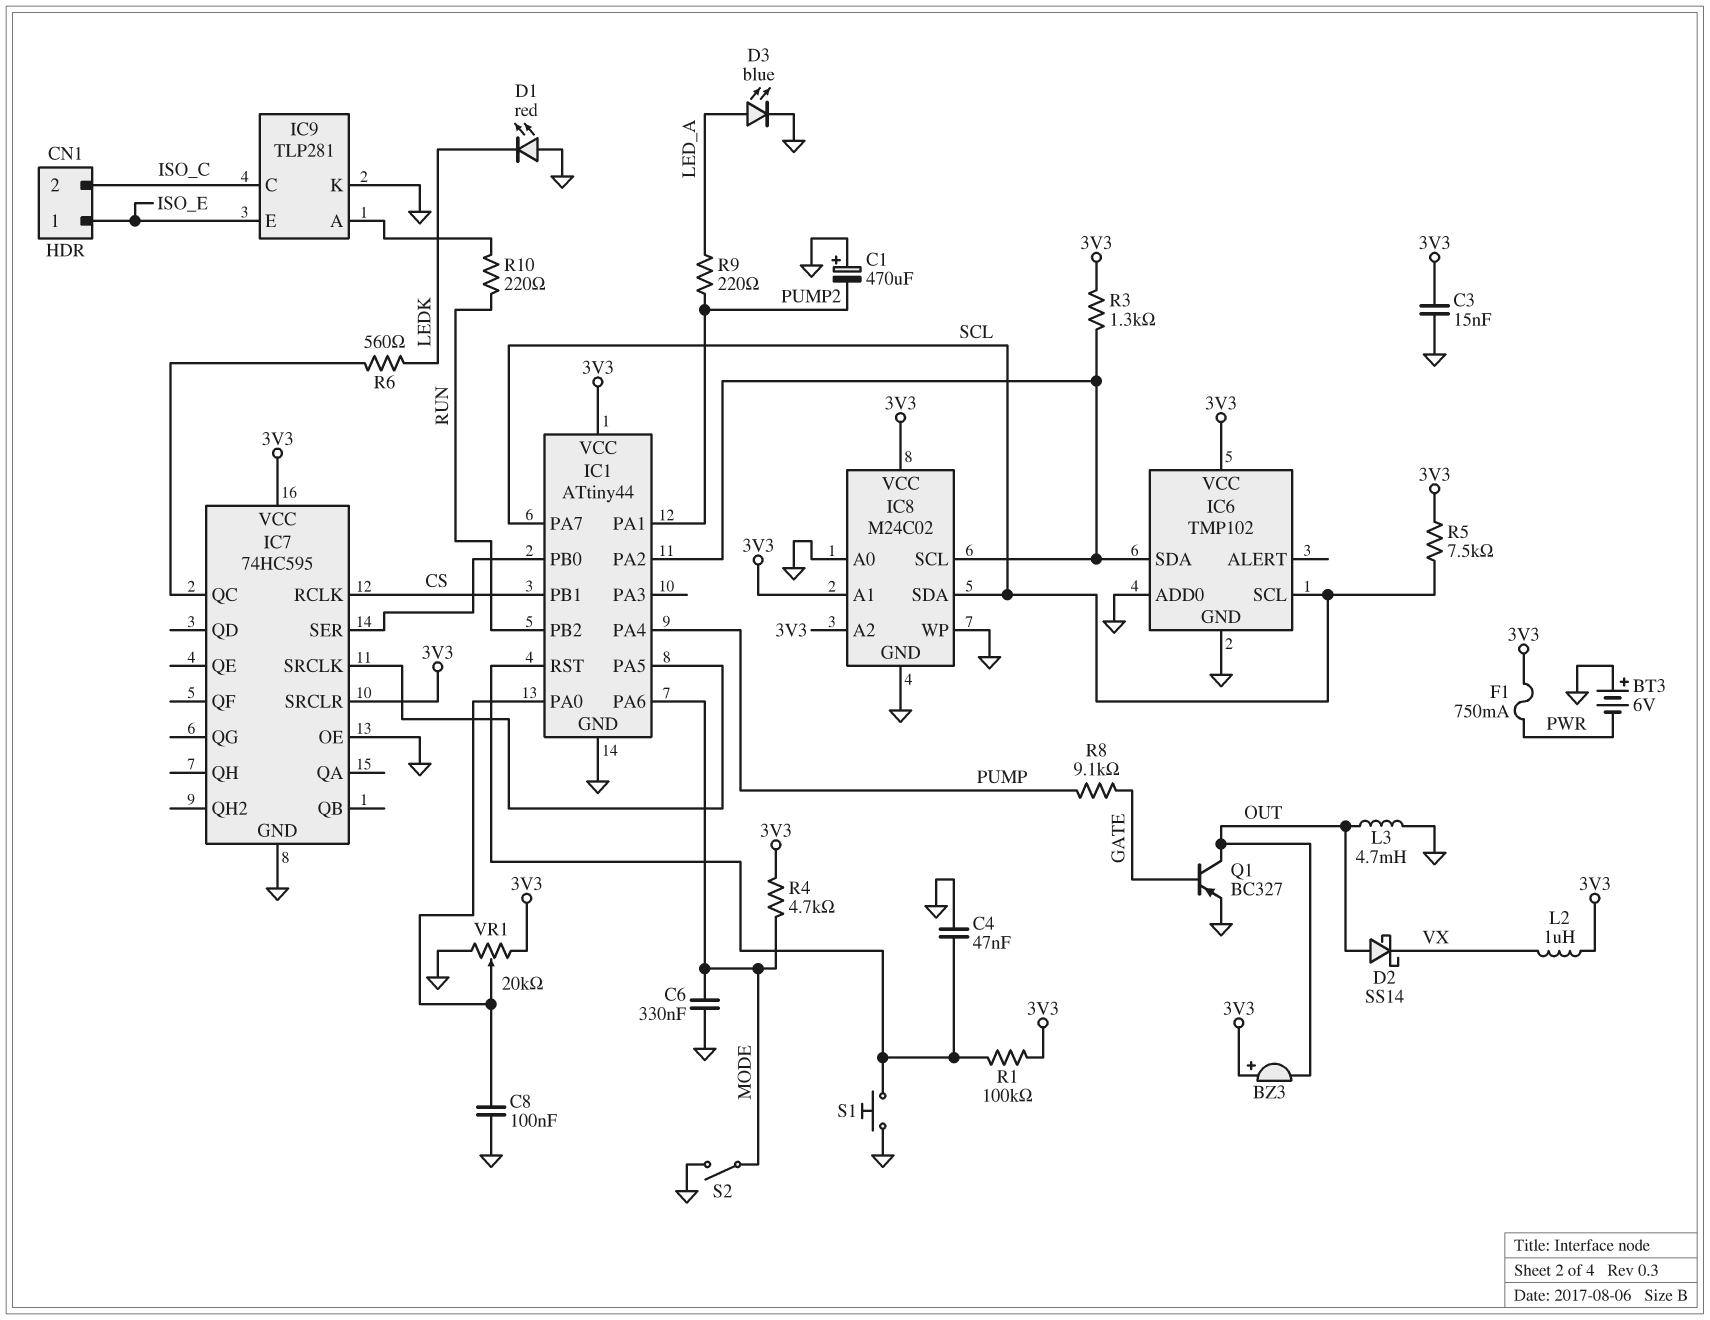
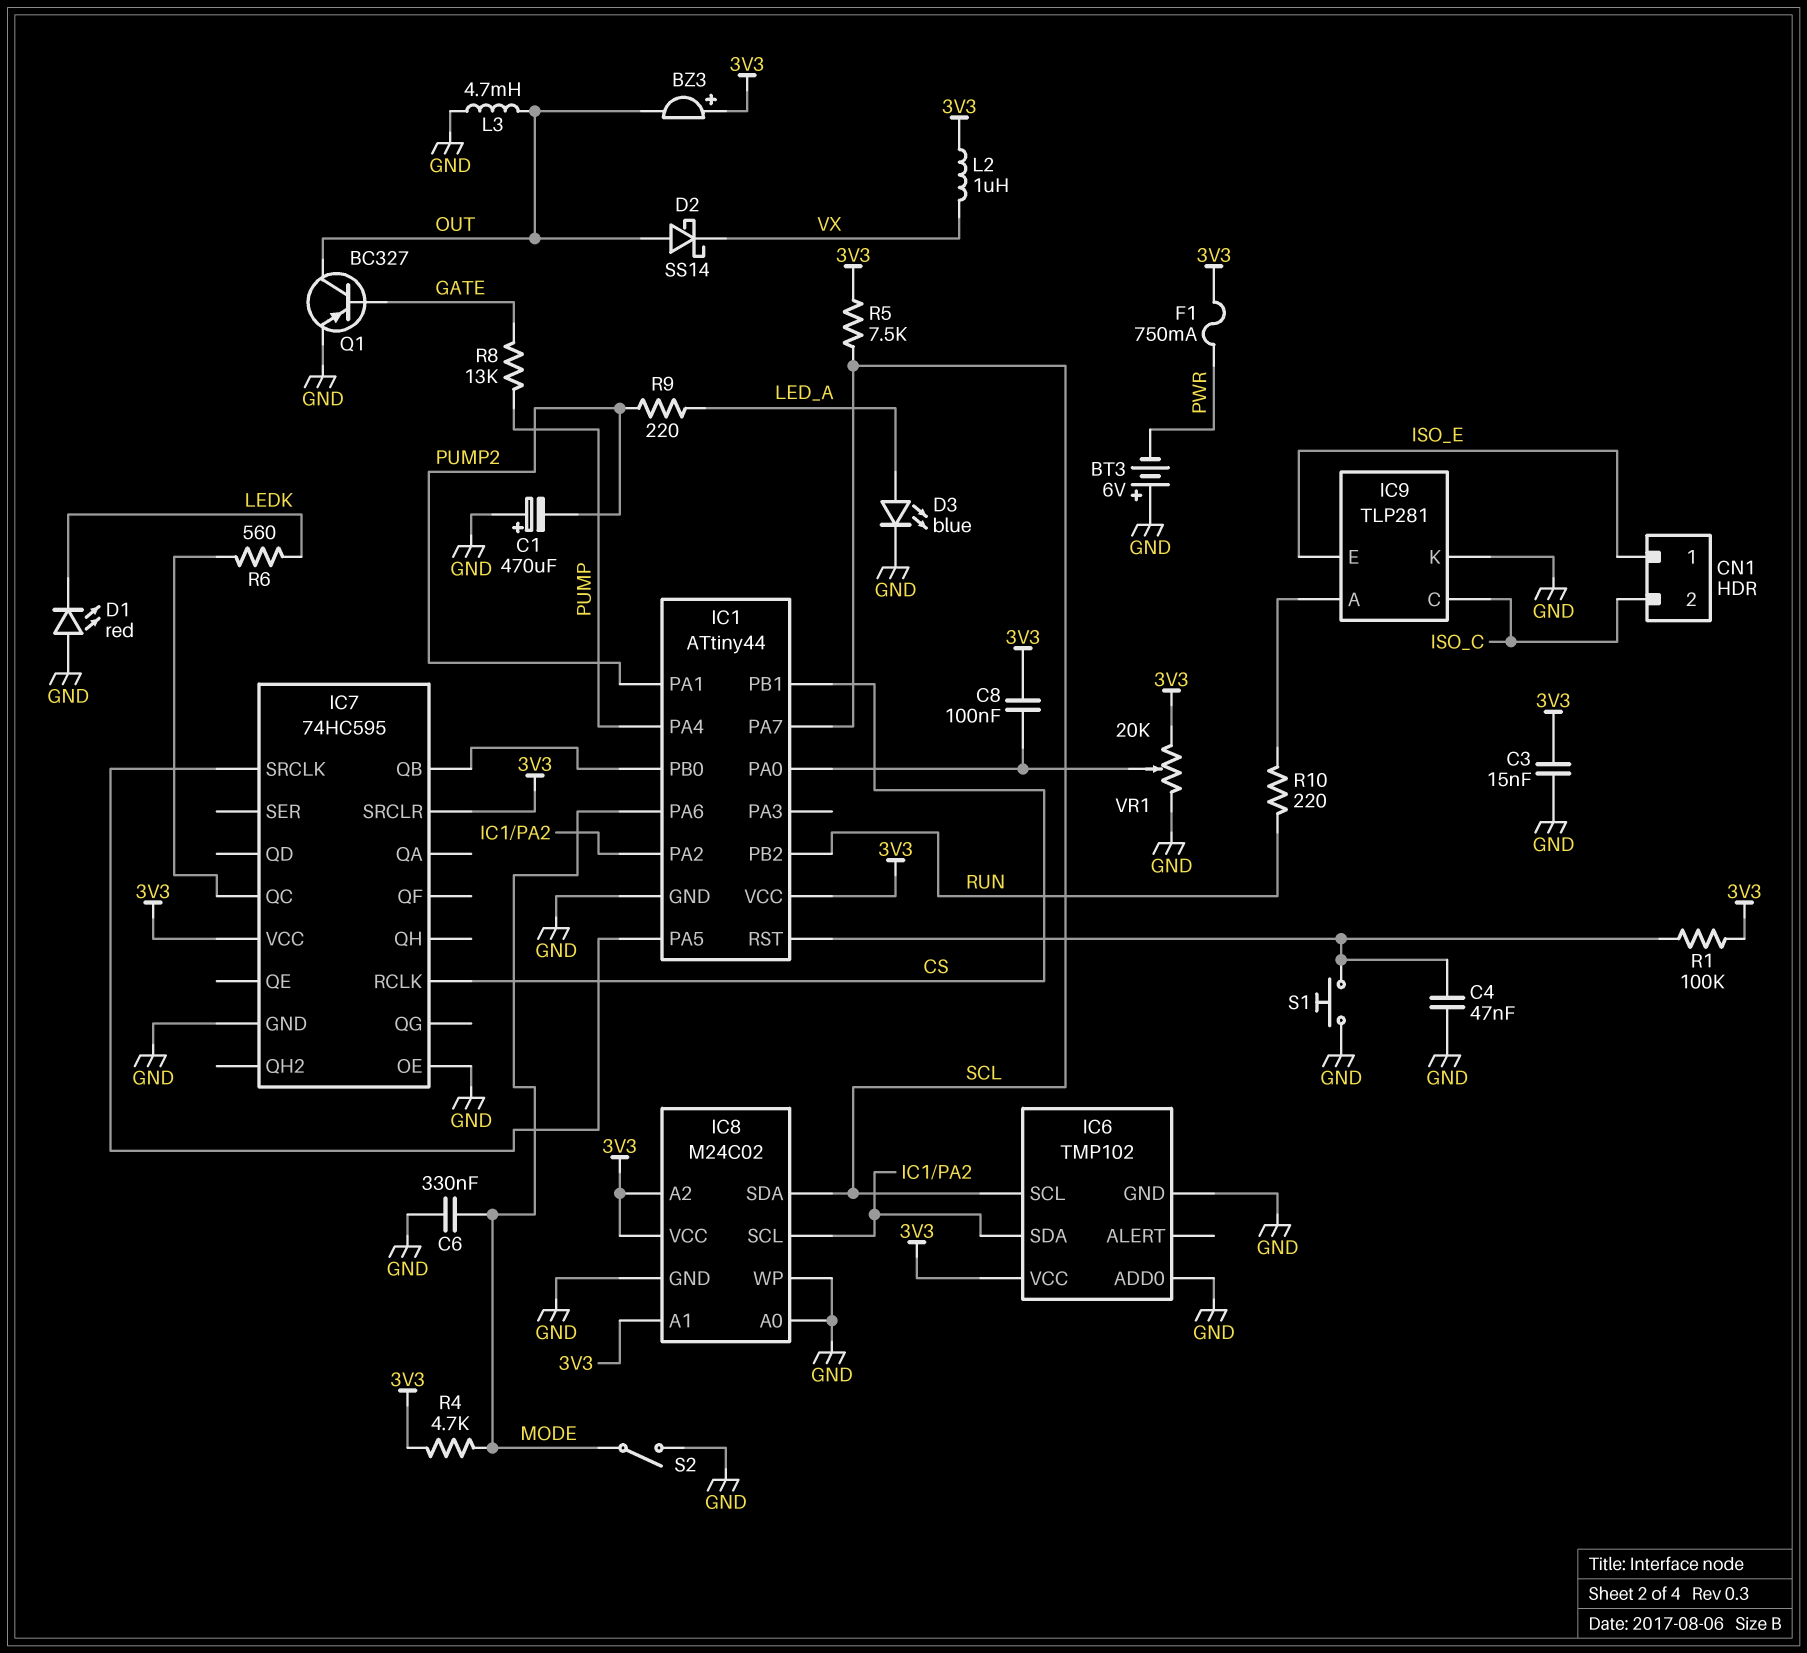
C8: 100nF (GND, IC1/PA0) -> 100nF (3V3, IC1/PA0)
IC7 pin QB: none -> IC1/PB0
IC7 pin SER: IC1/PB0 -> none
R3: 1.3k (3V3, IC1/PA2) -> none
R8: 9.1k (GATE, PUMP) -> 13k (GATE, PUMP)

